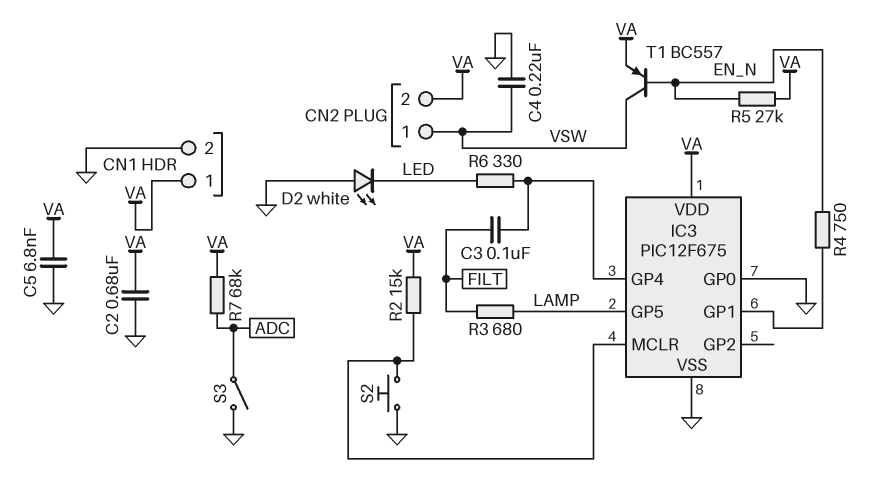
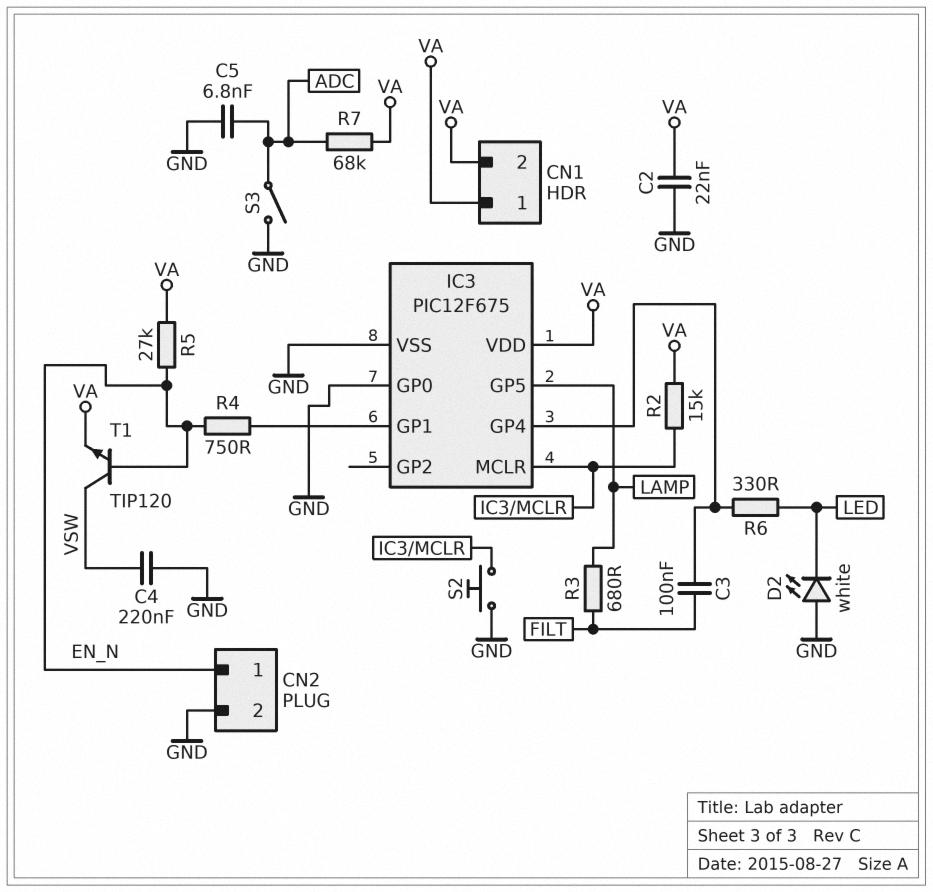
C2: 680nF (GND, VA) -> 22nF (GND, VA)
C5: 6.8nF (GND, VA) -> 6.8nF (ADC, GND)
CN1 pin 2: GND -> VA
CN2 pin 1: VSW -> EN_N
CN2 pin 2: VA -> GND
T1: PNP BC557 (B EN_N, C VSW, E VA) -> NPN TIP120 (B EN_N, C VSW, E VA)

